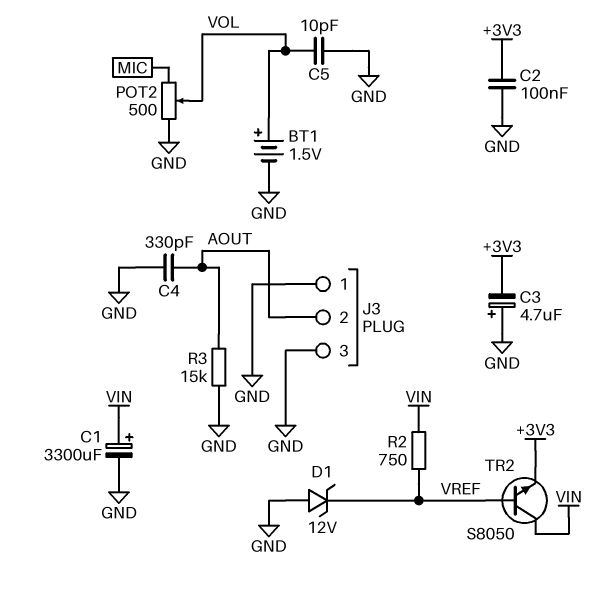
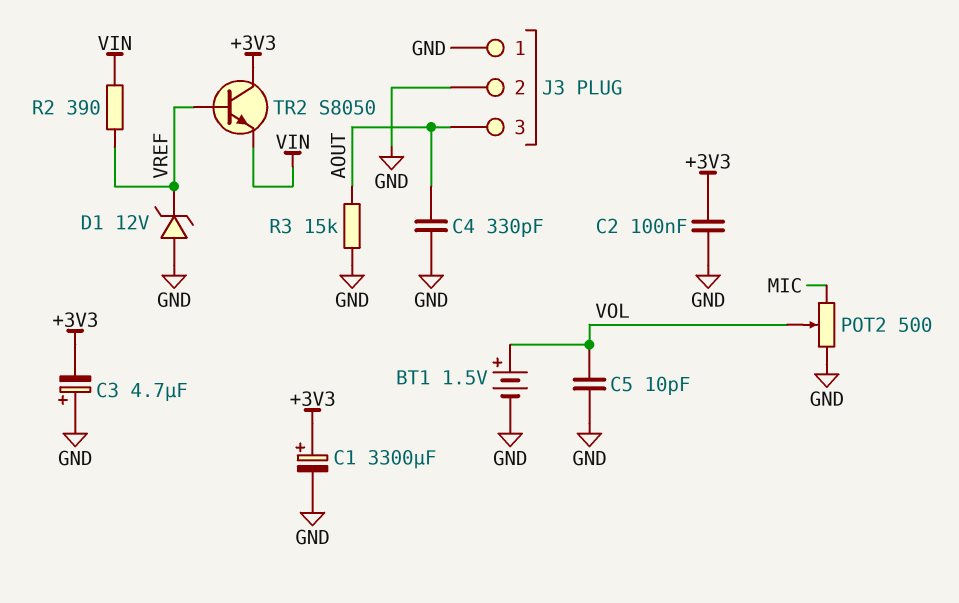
C1: 3300uF (plus VIN, minus GND) -> 3300uF (plus +3V3, minus GND)
J3 pin 2: AOUT -> GND
J3 pin 3: GND -> AOUT
R2: 750 (VIN, VREF) -> 390 (VIN, VREF)
TR2: NPN S8050 (B VREF, C VIN, E +3V3) -> NPN S8050 (B VREF, C +3V3, E VIN)

